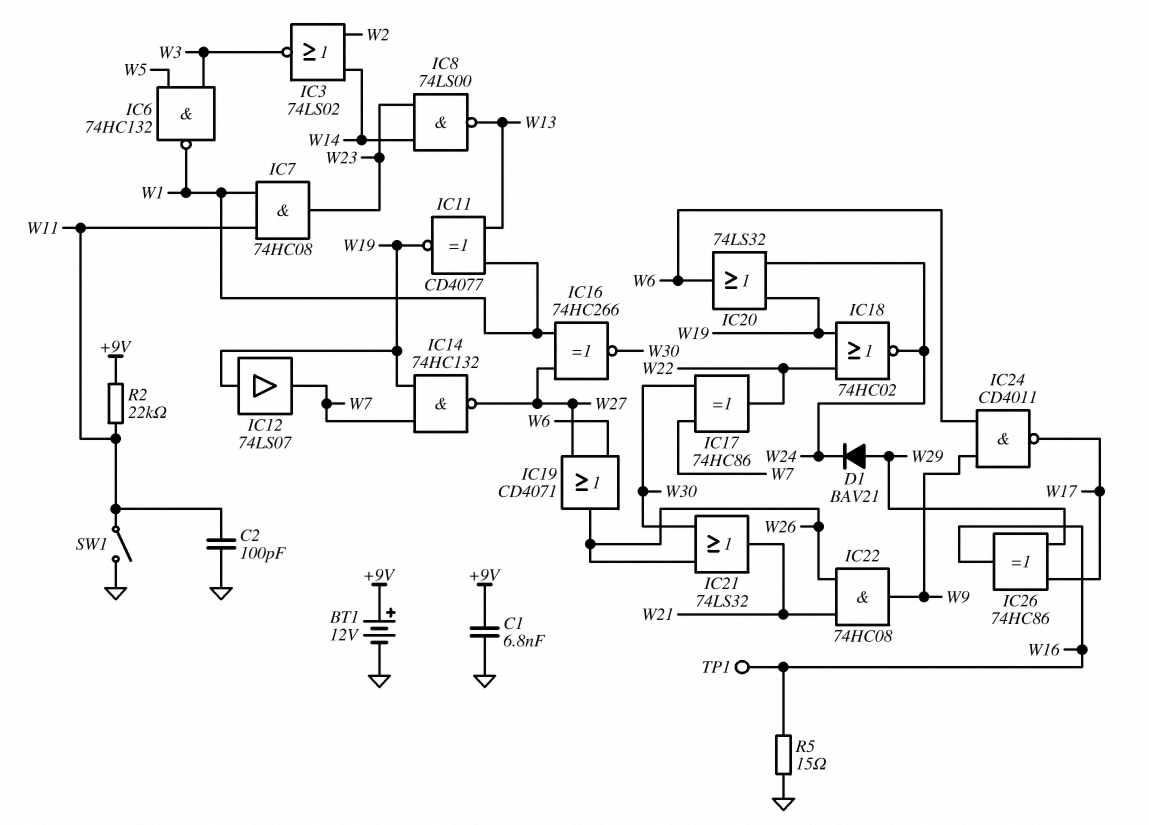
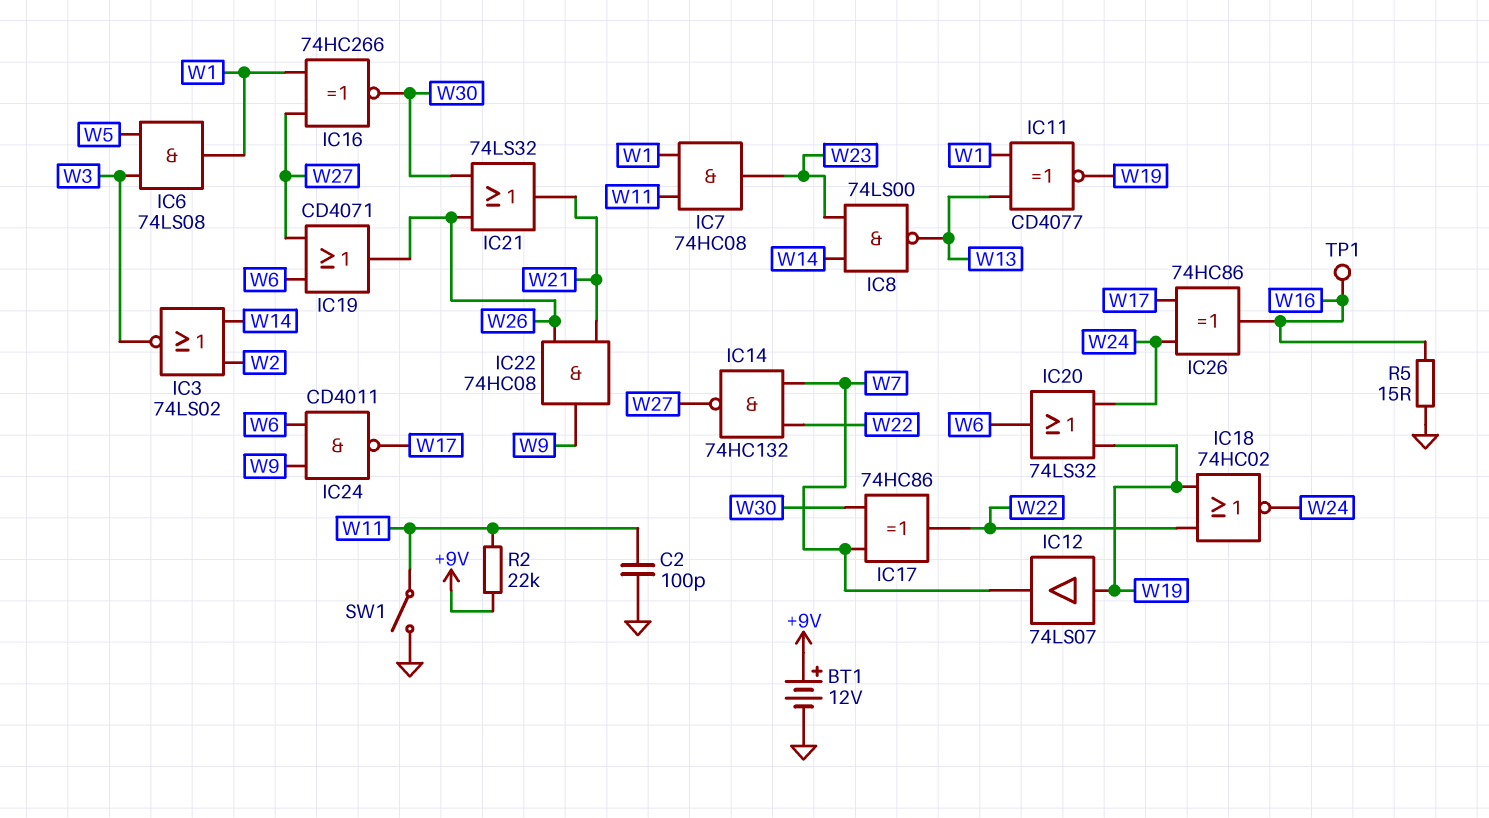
C1: 6.8nF (+9V, GND) -> none
D1: diode BAV21 (A W29, K W24) -> none
IC6: NAND 74HC132 (in W3, in W5, out W1) -> AND 74LS08 (in W3, in W5, out W1)
IC14: NAND 74HC132 (in W7, in W19, out W27) -> NAND 74HC132 (in W7, in W22, out W27)
IC26: XOR 74HC86 (in W17, in W29, out W16) -> XOR 74HC86 (in W17, in W24, out W16)

